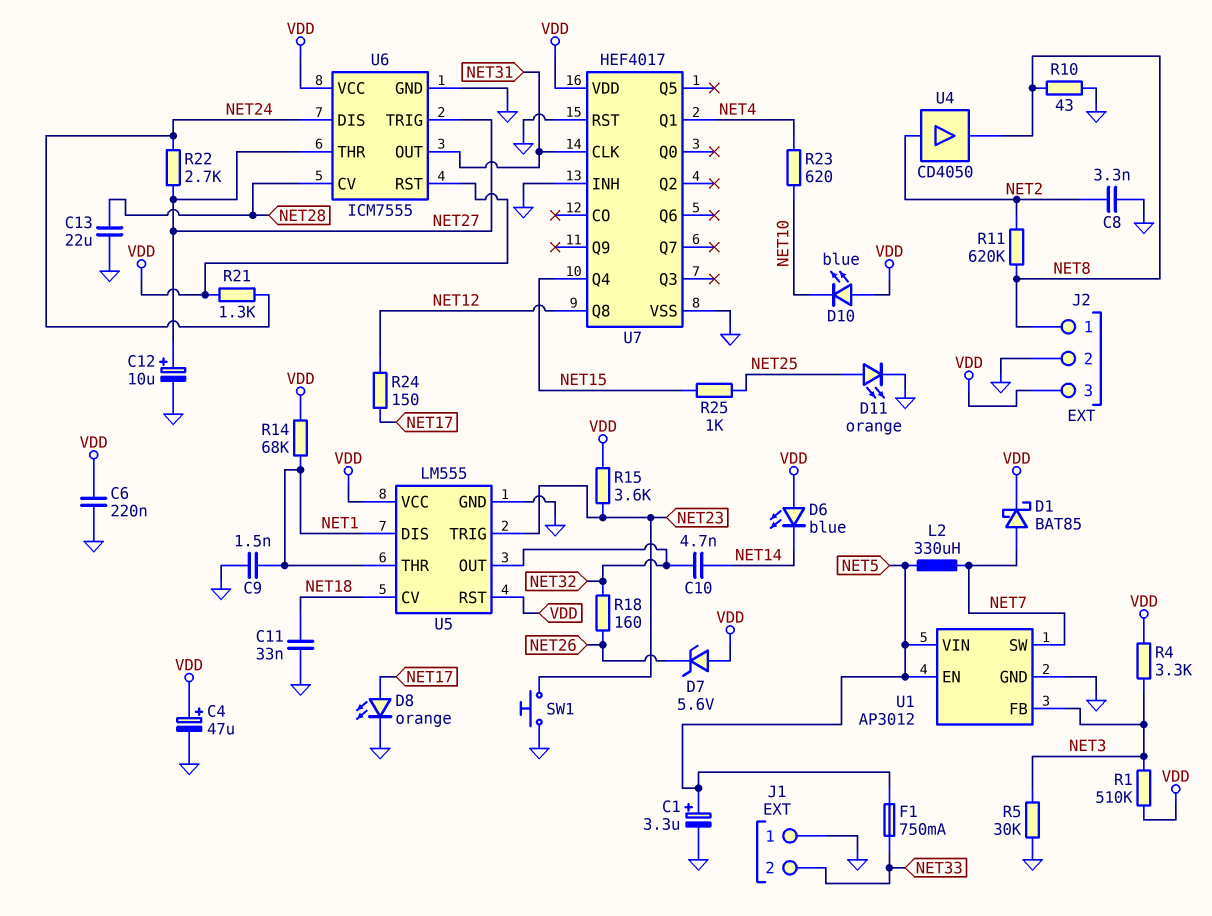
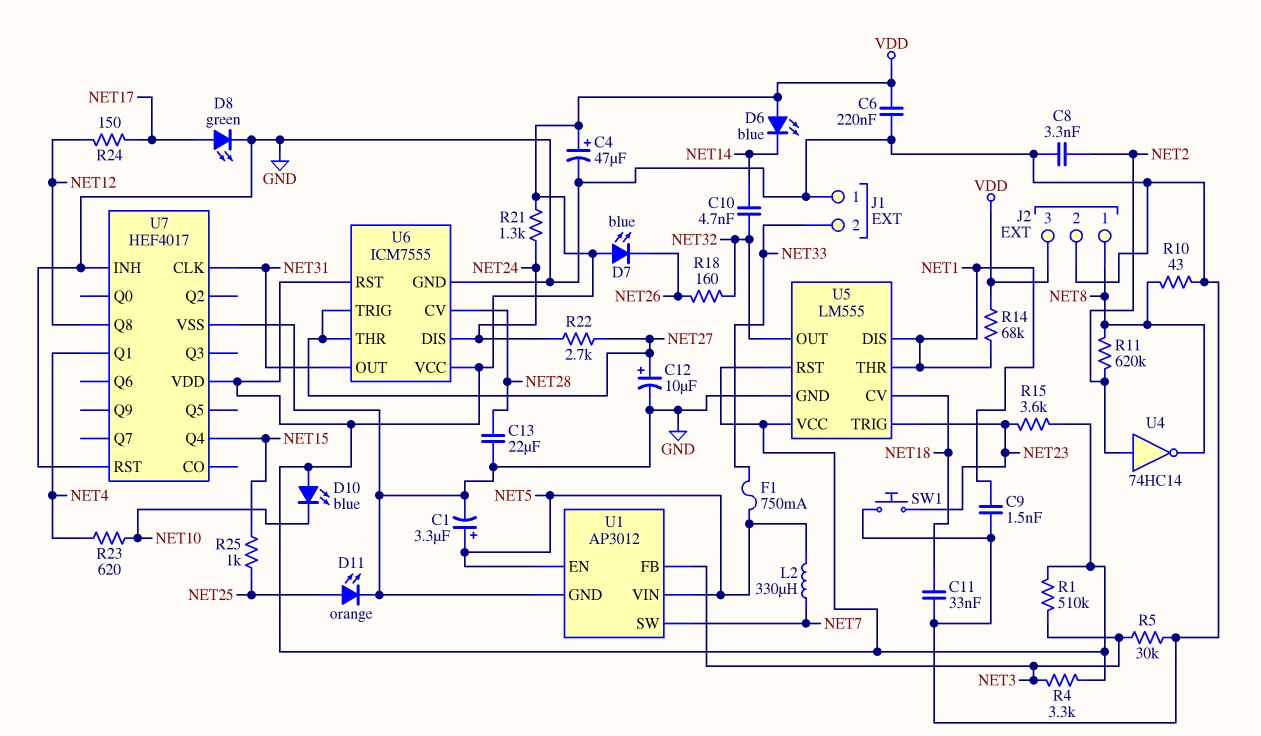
D1: schottky BAT85 (A NET7, K VDD) -> none
D7: zener 5.6V (A VDD, K NET26) -> LED blue (A VDD, K NET26)
D8: LED orange (A NET17, K GND) -> LED green (A NET17, K GND)
U4: buffer CD4050 (in NET2, out NET8) -> NOT 74HC14 (in NET2, out NET8)

